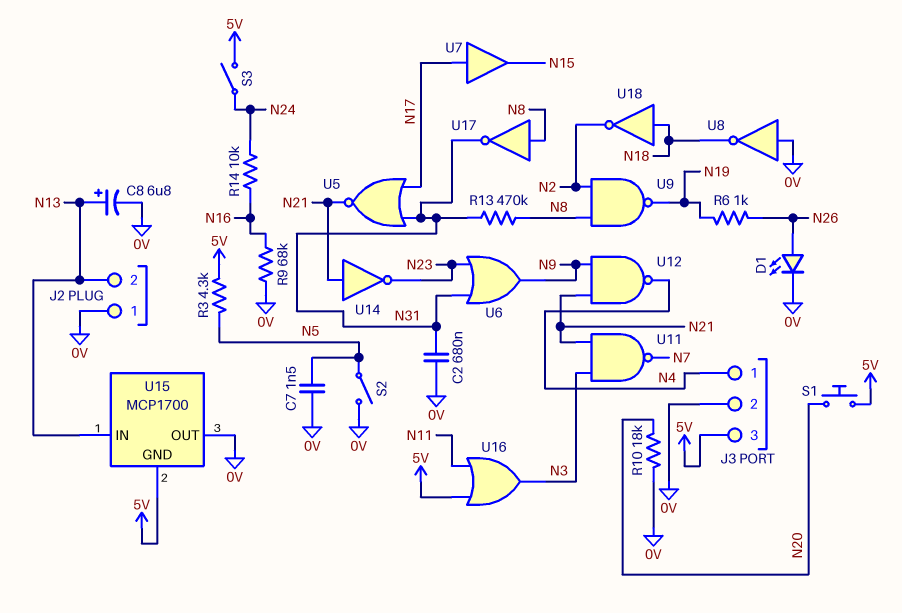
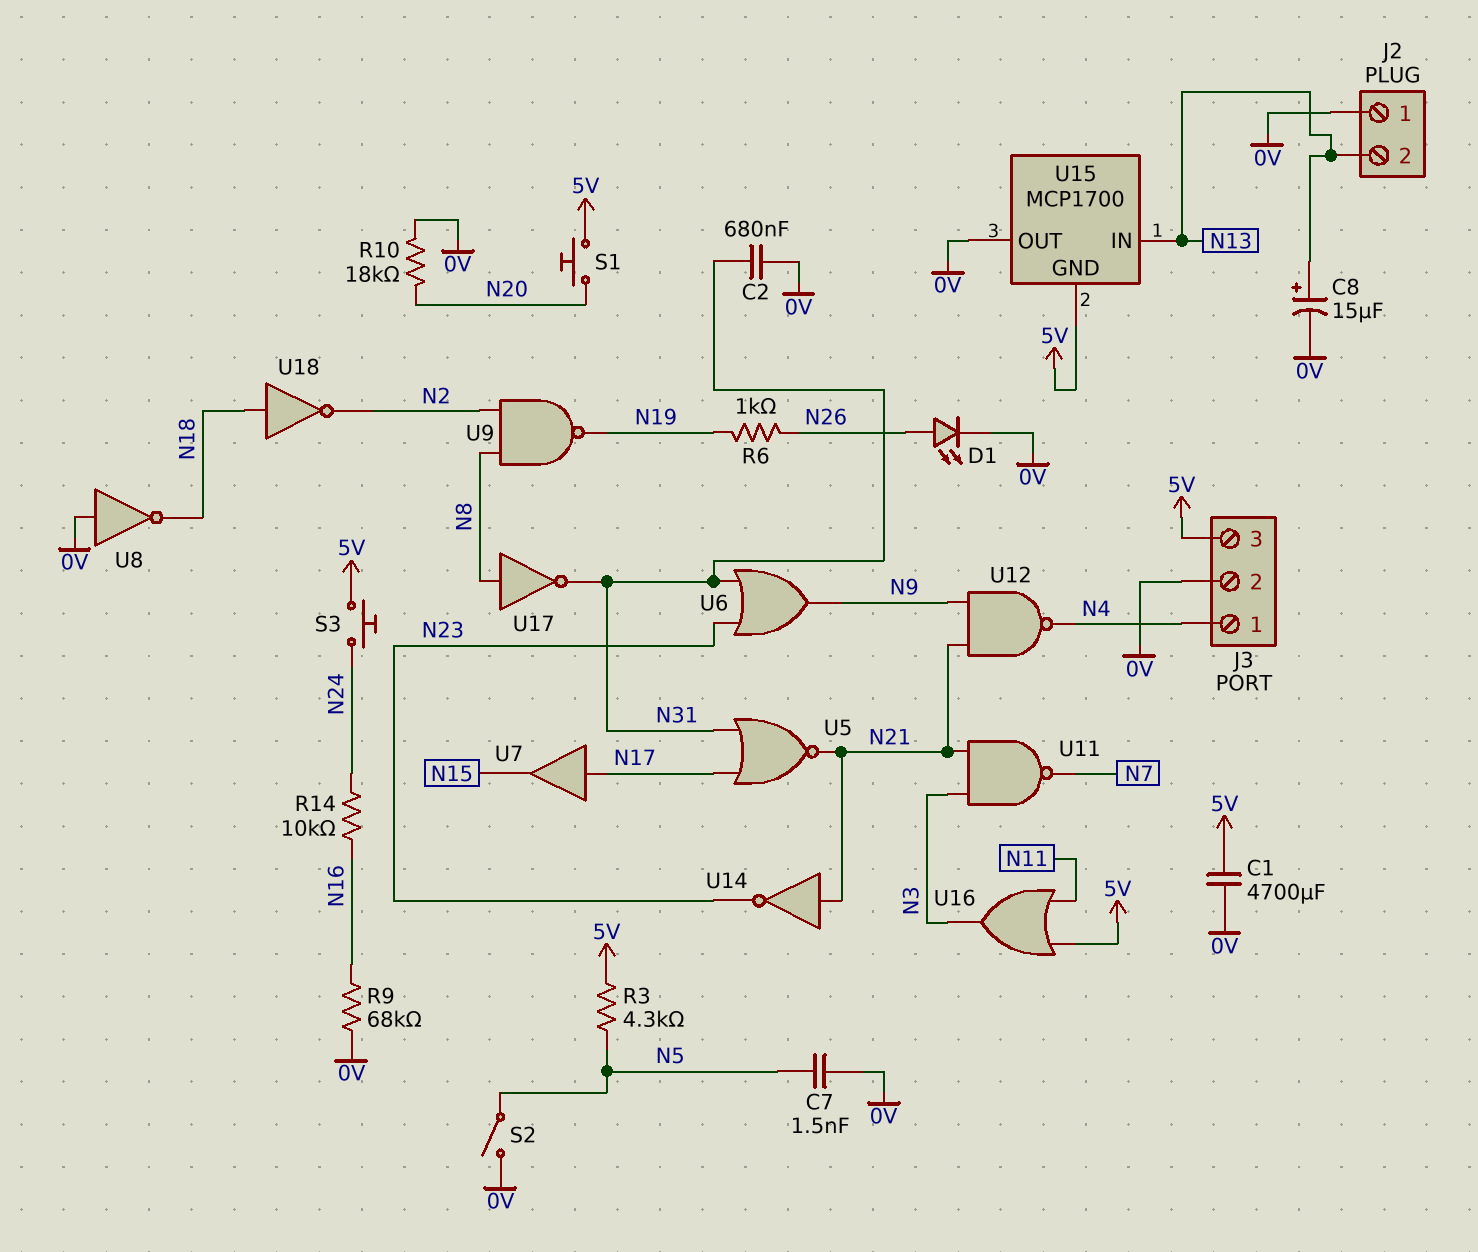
C1: none -> 4700uF (0V, 5V)
C8: 6.8uF (plus N13, minus 0V) -> 15uF (plus N13, minus 0V)
R13: 470k (N8, N31) -> none
S3: switch (5V, N24) -> button (5V, N24)

